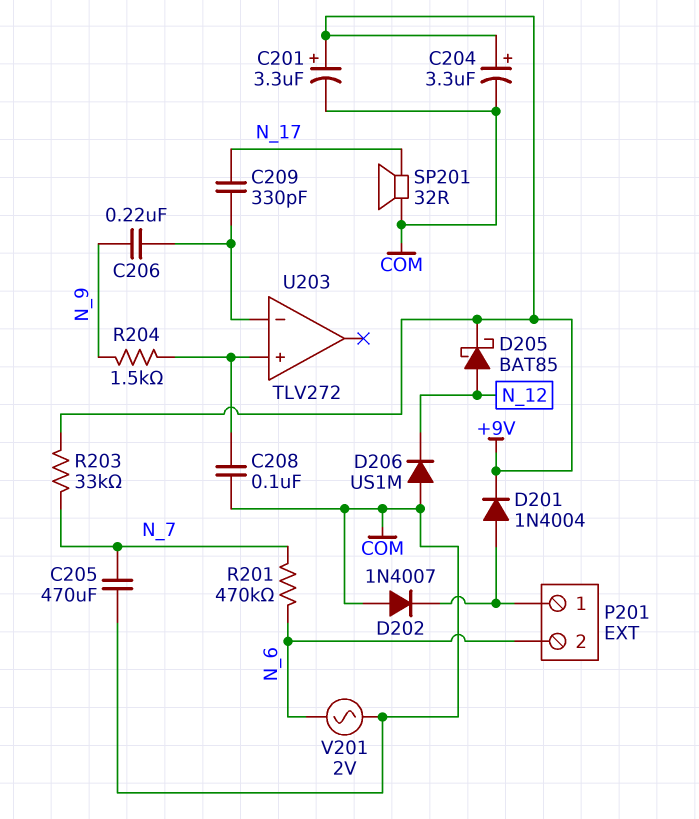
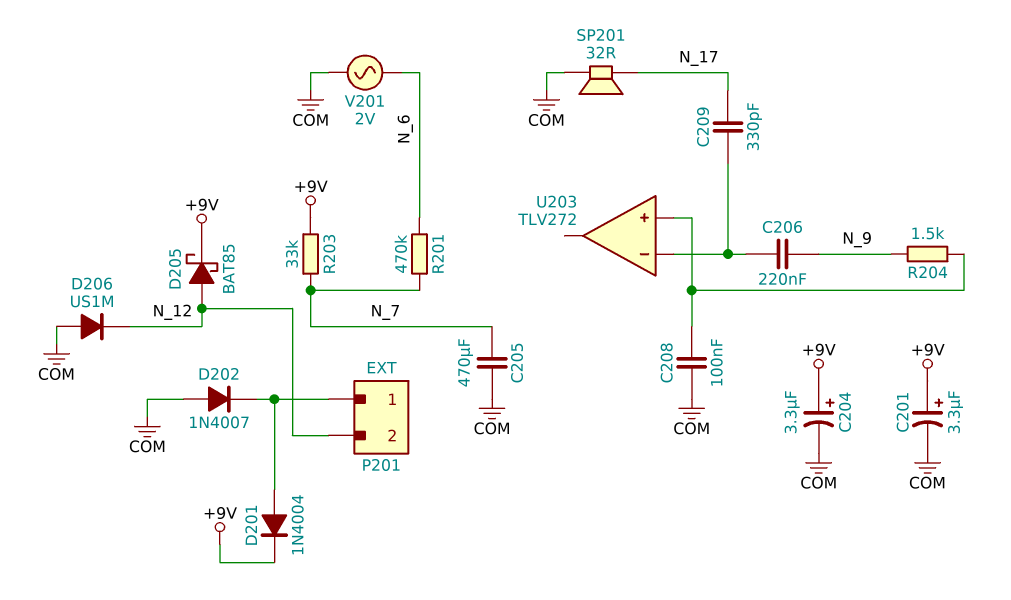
P201 pin 2: N_6 -> N_12

